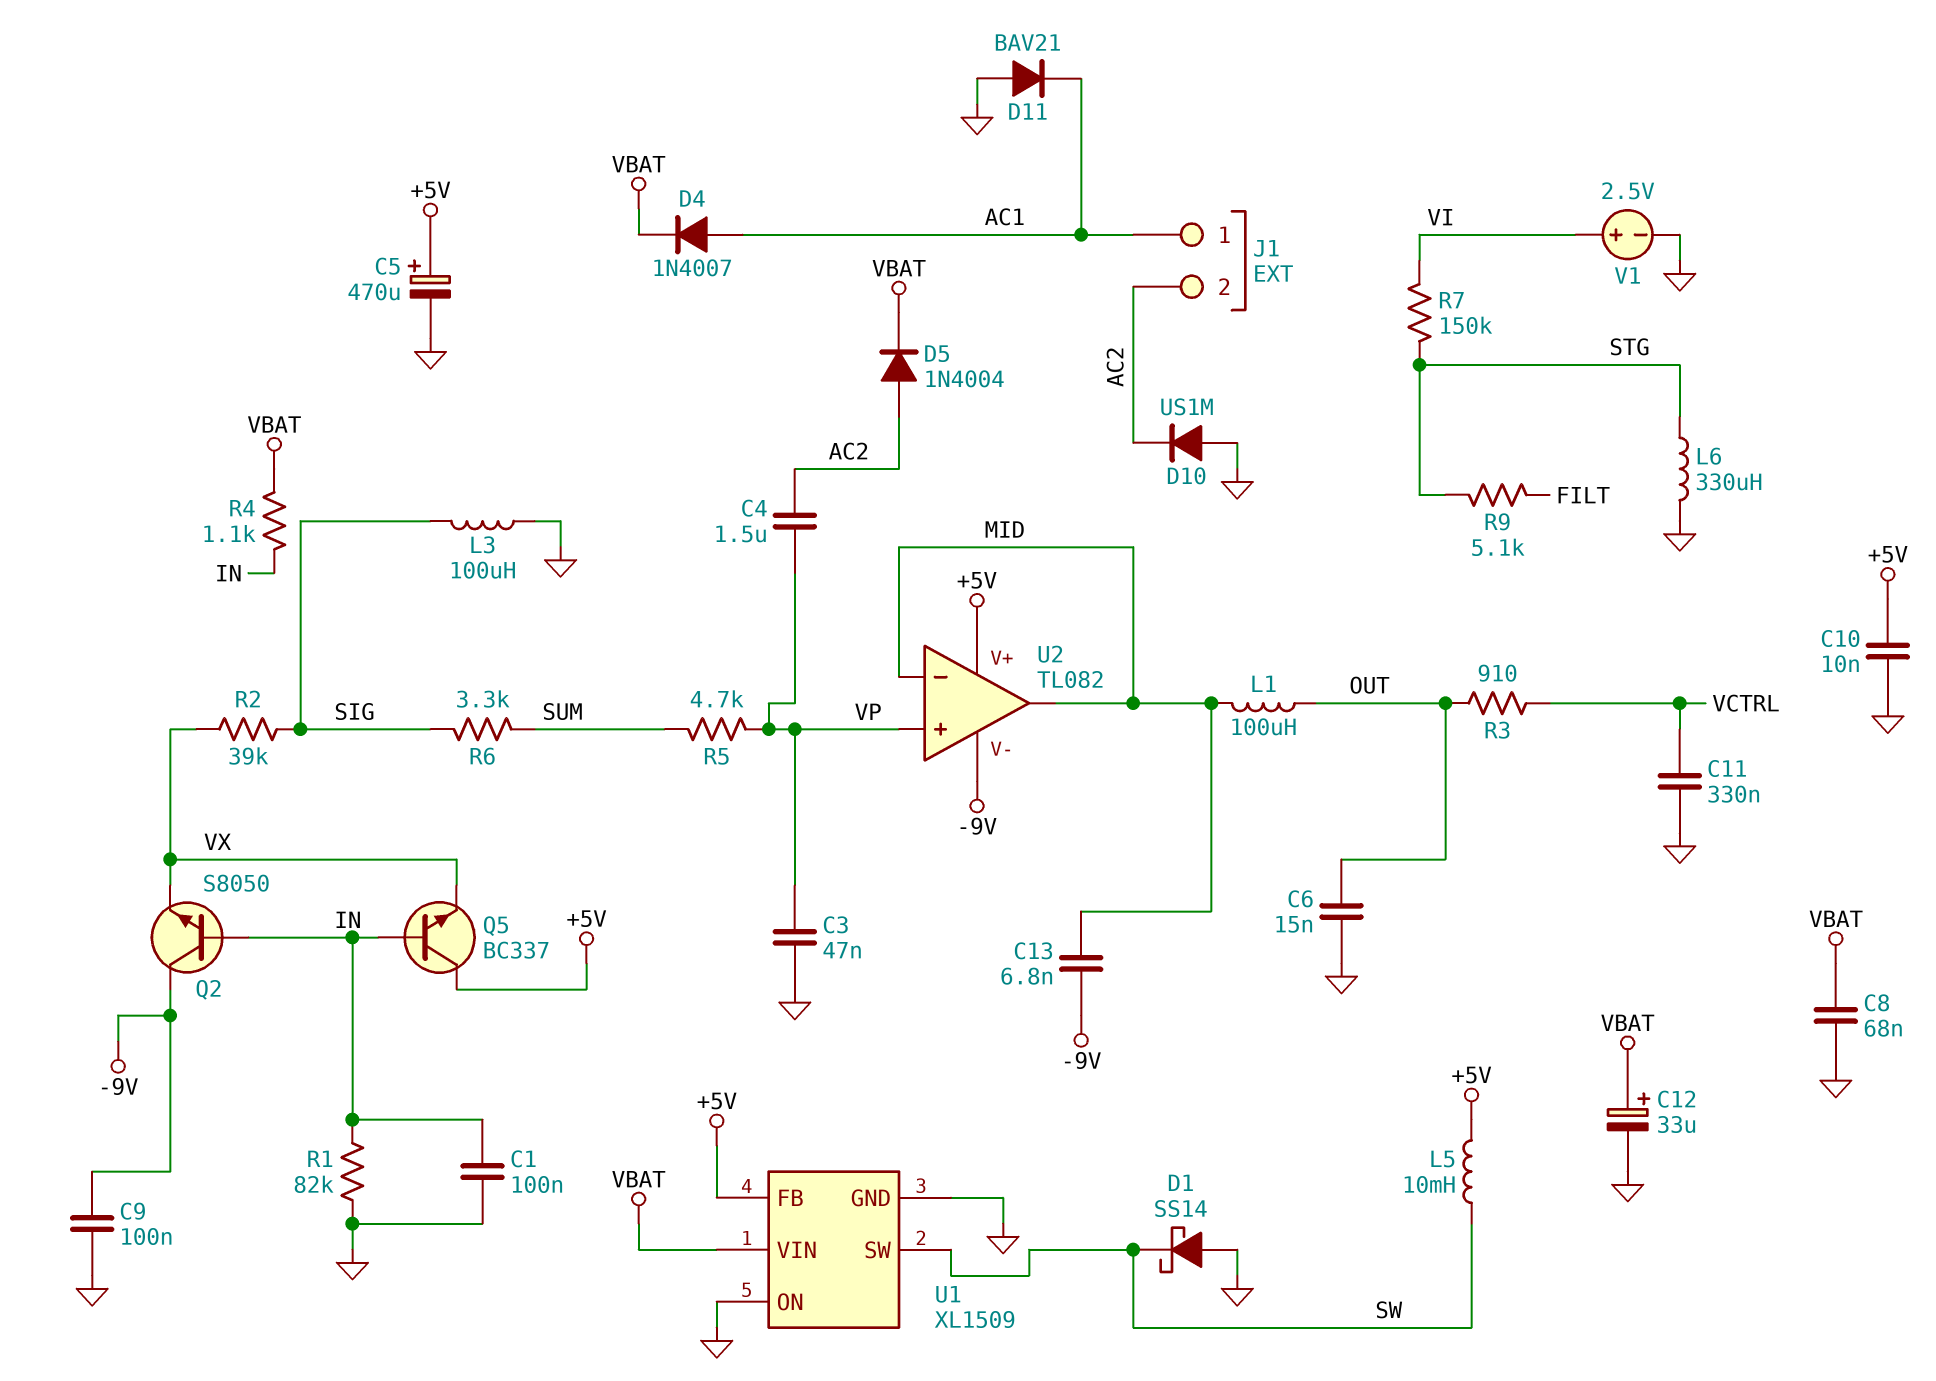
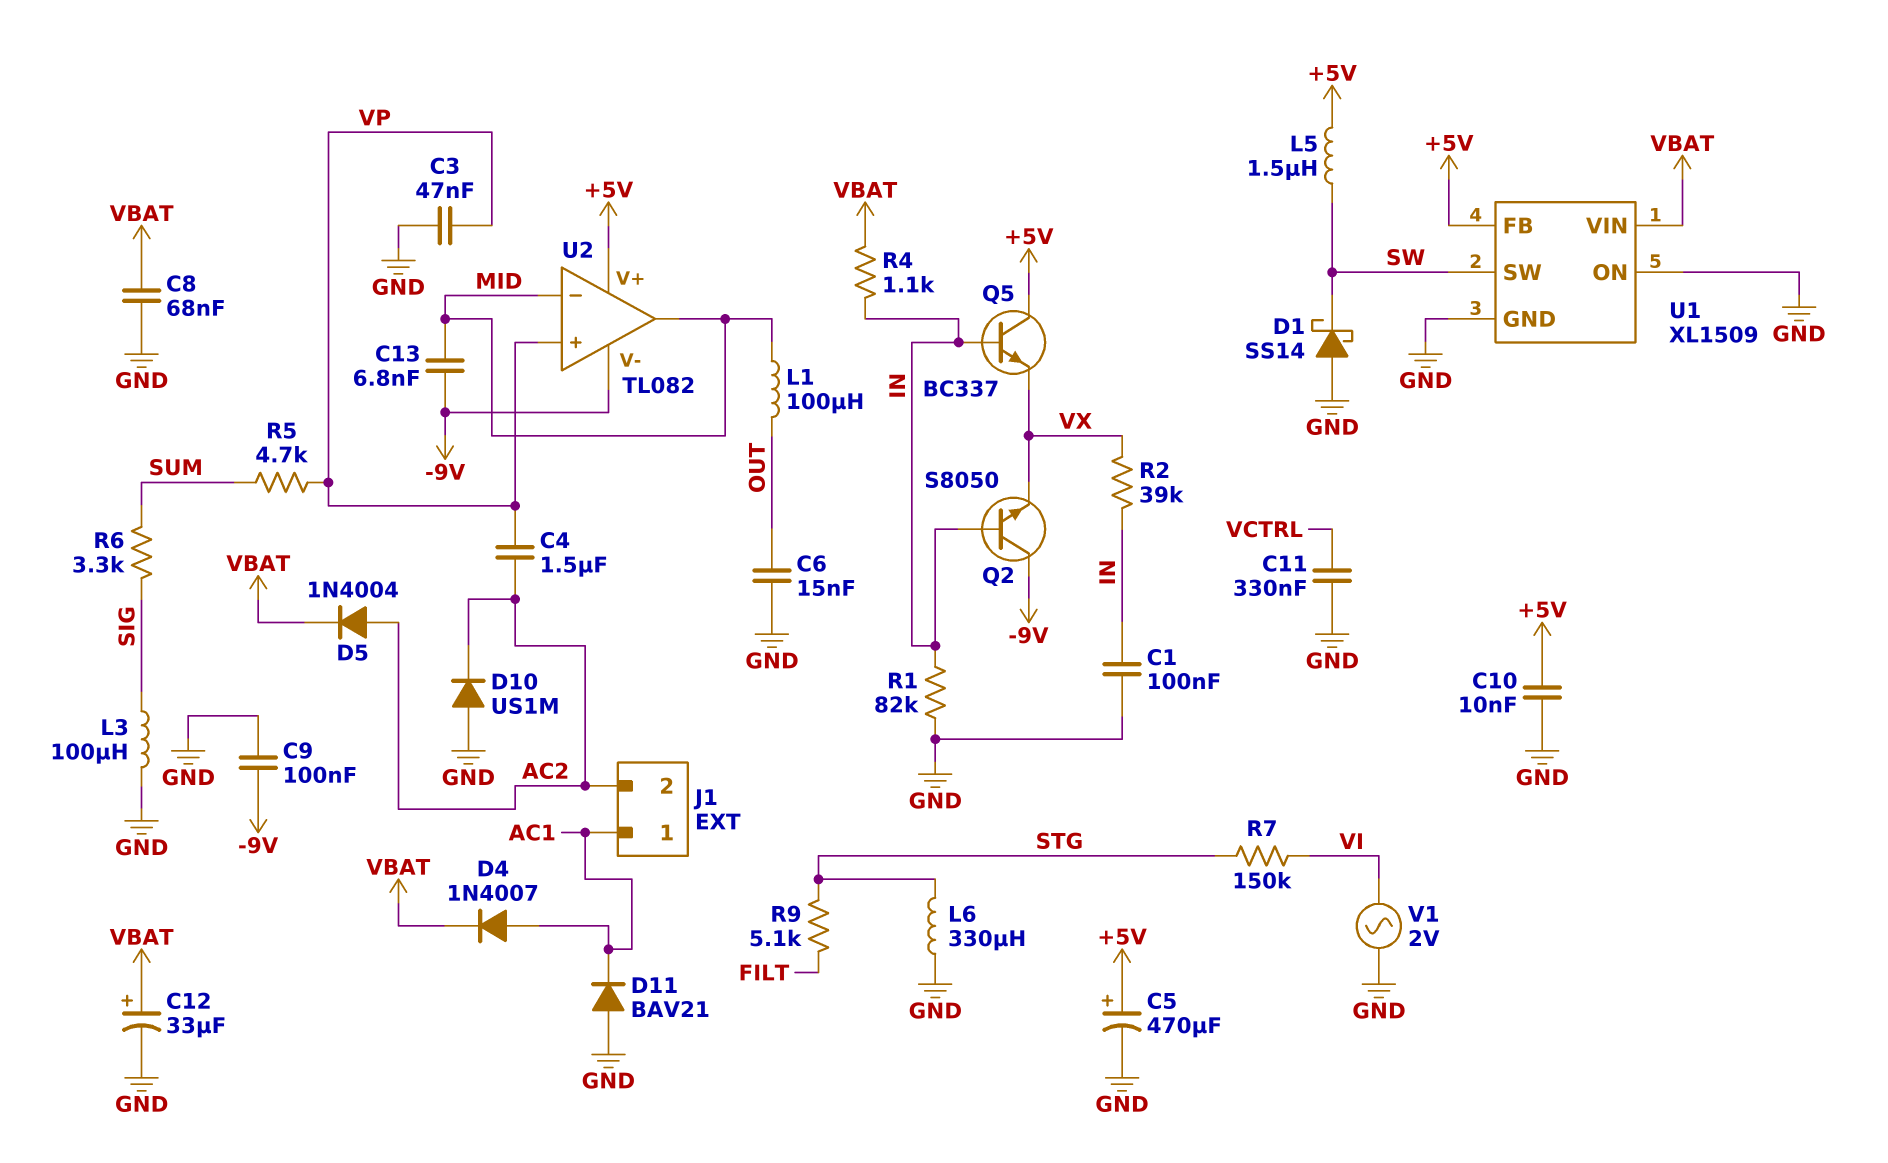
L5: 10mH (+5V, SW) -> 1.5uH (+5V, SW)
R2: 39k (SIG, VX) -> 39k (IN, VX)
R3: 910 (OUT, VCTRL) -> none
V1: 2.5V (plus VI, minus GND) -> AC 2V (GND, VI)

